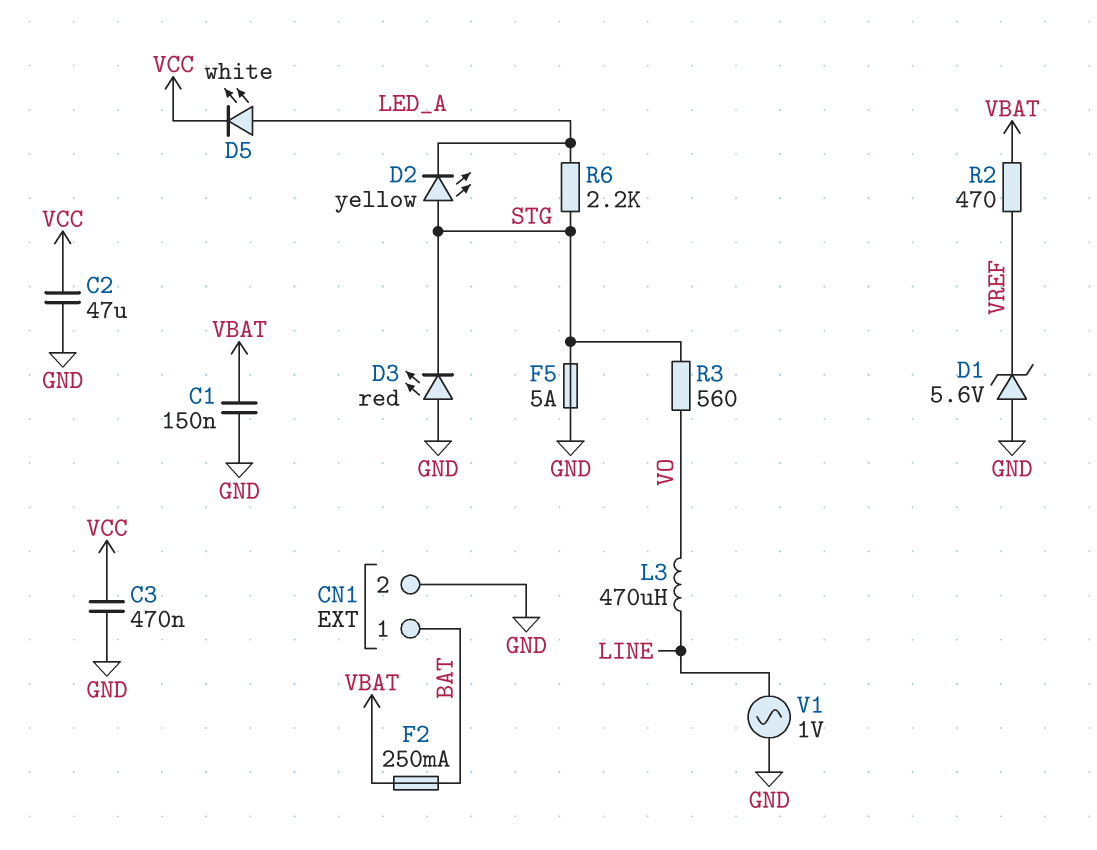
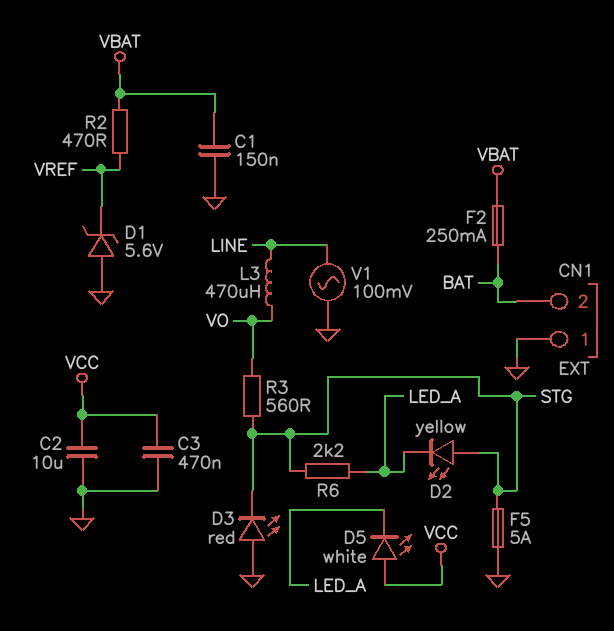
C2: 47uF (GND, VCC) -> 10uF (GND, VCC)
CN1 pin 1: BAT -> GND
CN1 pin 2: GND -> BAT
D5: LED white (A LED_A, K VCC) -> LED white (A VCC, K LED_A)
V1: AC 1V (GND, LINE) -> AC 100mV (GND, LINE)

